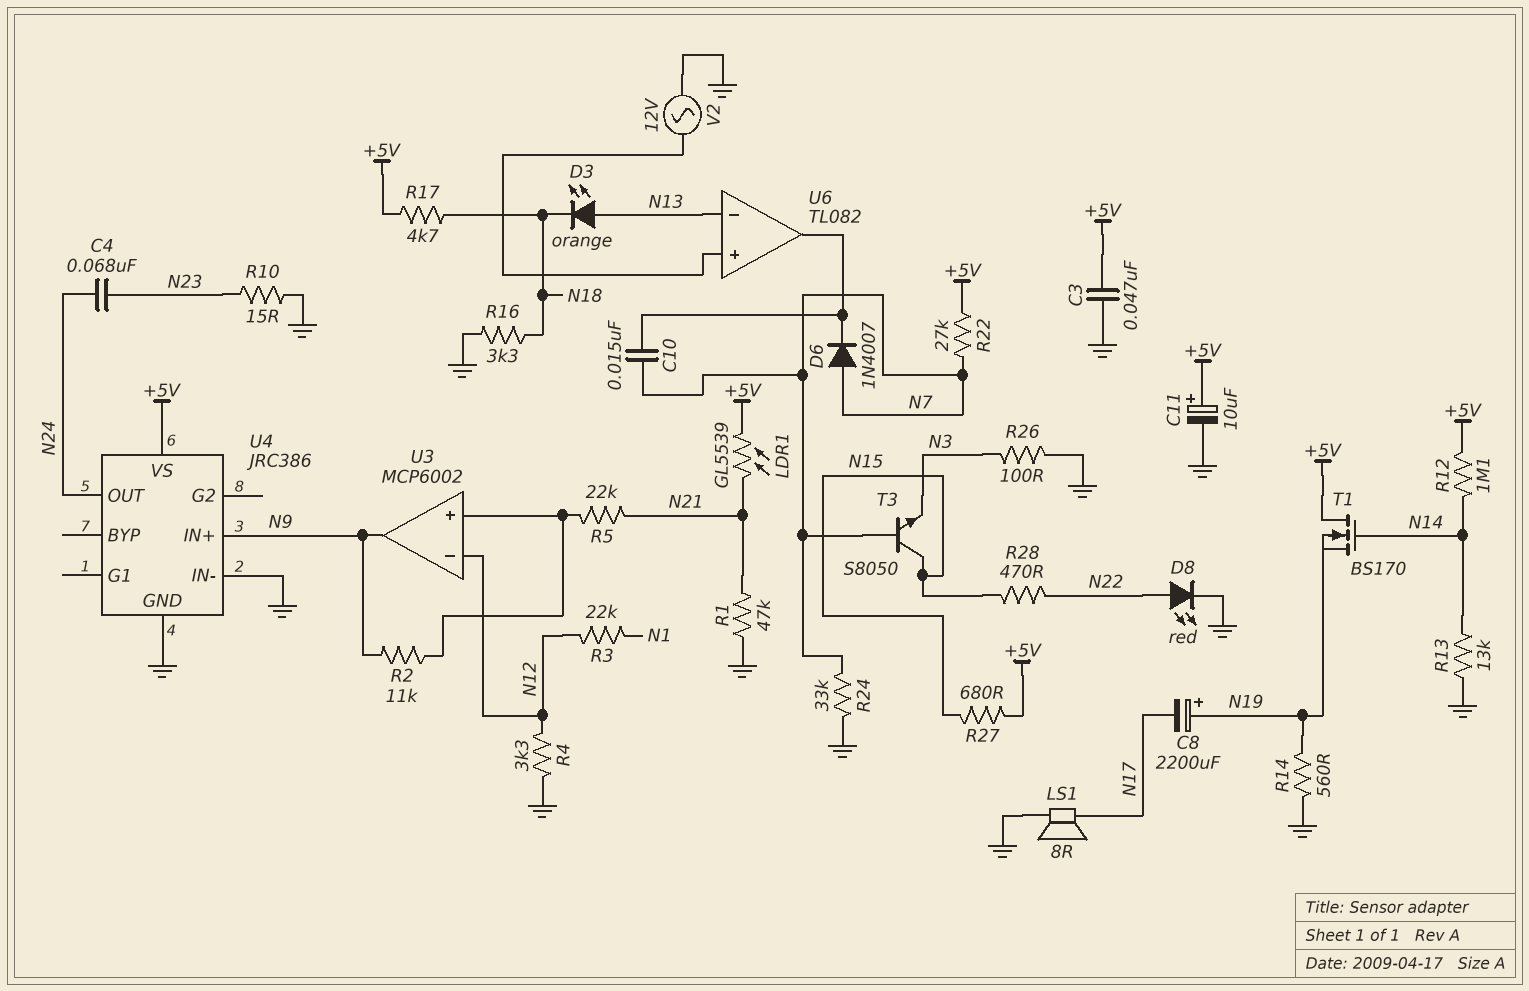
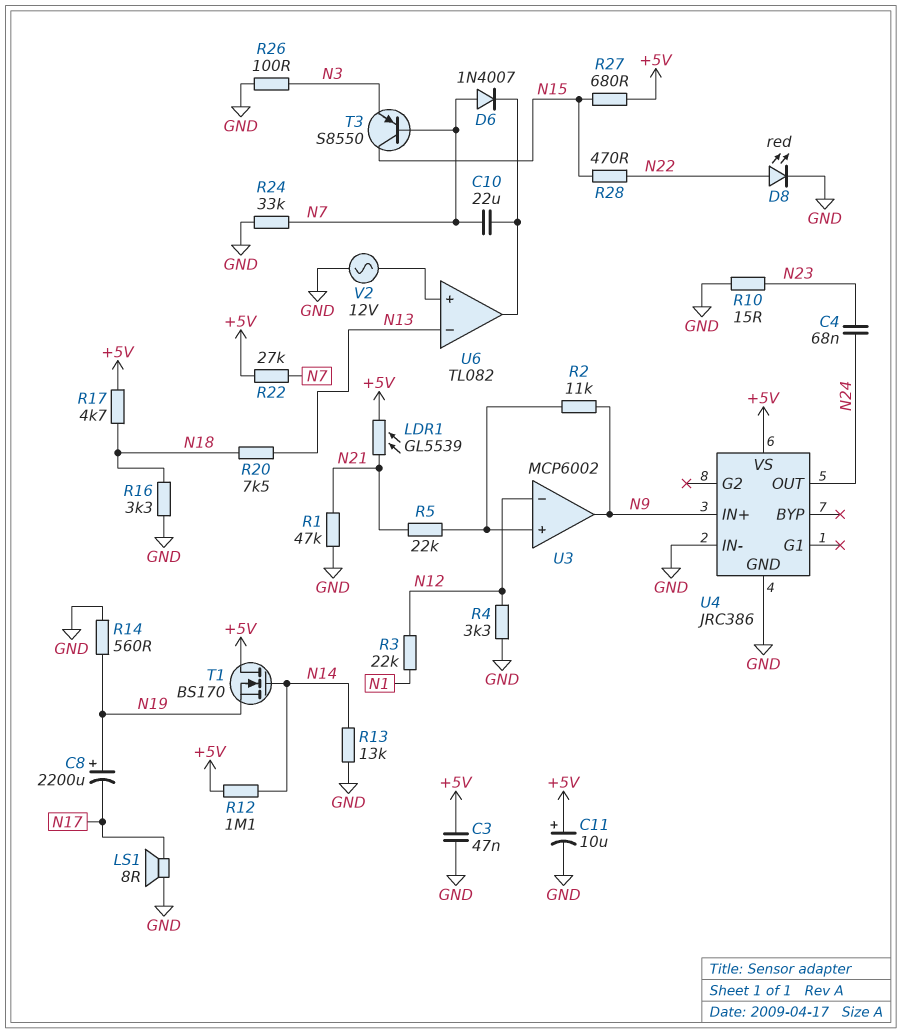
C10: 15nF (N7, U6/out) -> 22uF (N7, U6/out)
D3: LED orange (A N13, K N18) -> none
R20: none -> 7.5k (N13, N18)
T3: NPN S8050 (B N7, C N15, E N3) -> PNP S8550 (B N7, C N15, E N3)

